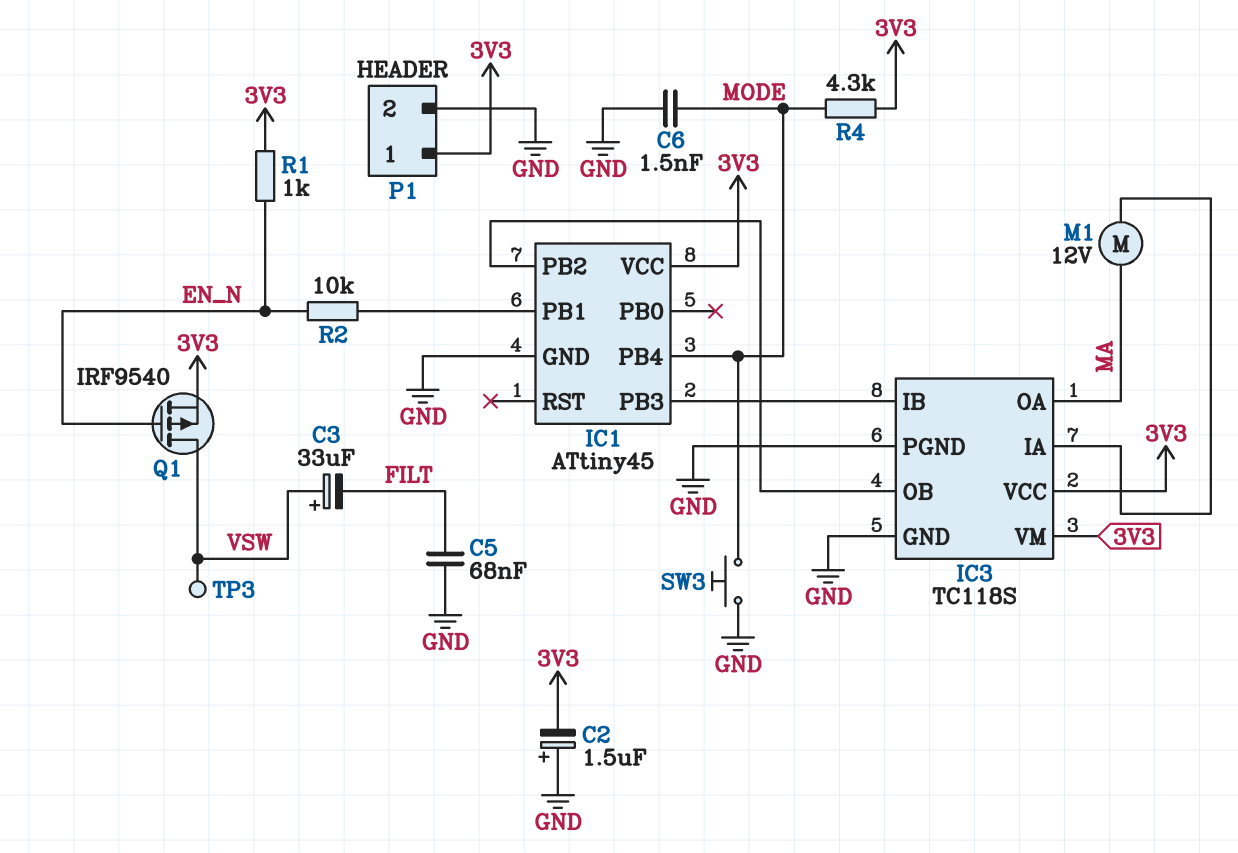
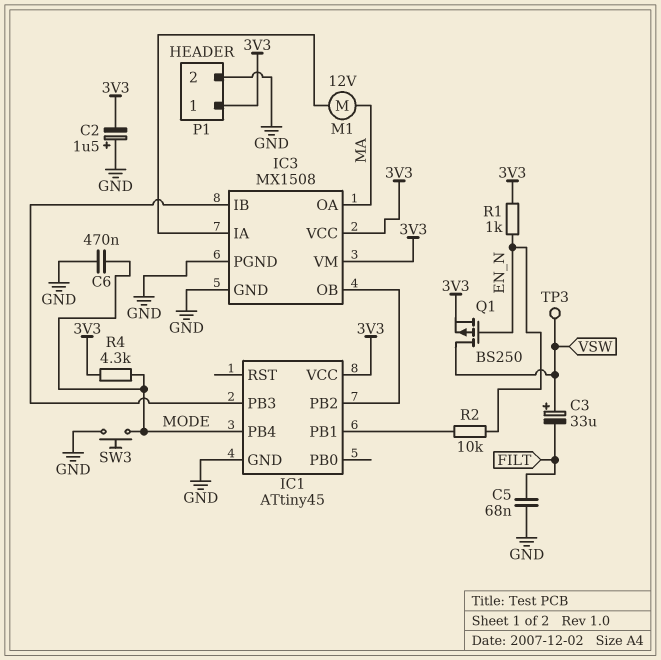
C6: 1.5nF (GND, MODE) -> 470nF (GND, MODE)
IC3: TC118S -> MX1508
Q1: PMOS IRF9540 (G EN_N, D VSW, S 3V3) -> PMOS BS250 (G EN_N, D VSW, S 3V3)

